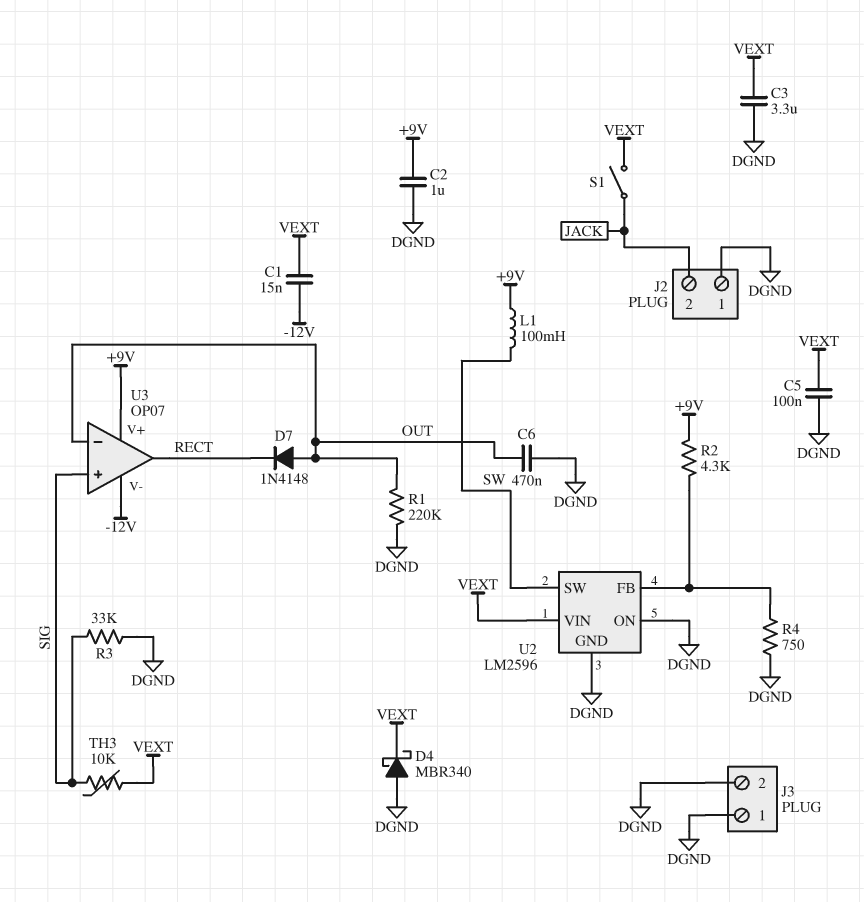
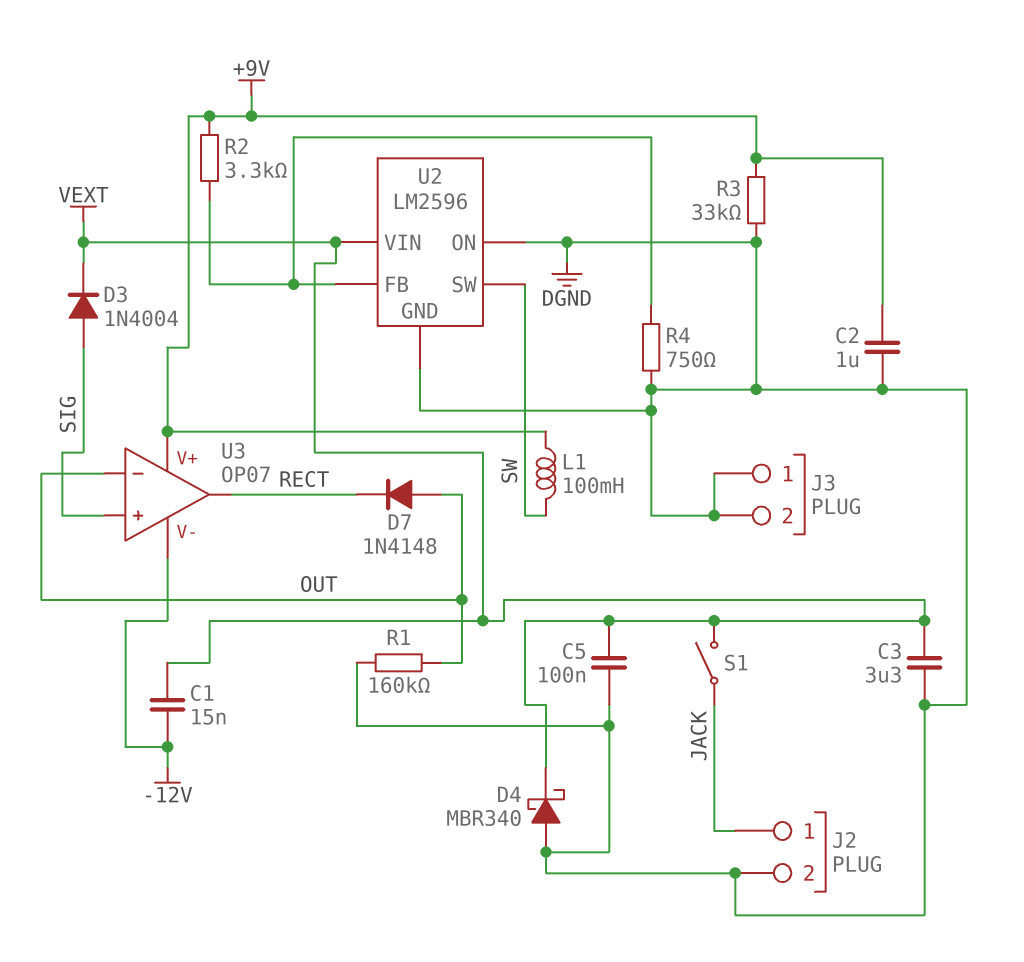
C6: 470nF (DGND, OUT) -> none
D3: none -> diode 1N4004 (A SIG, K VEXT)
J2 pin 1: DGND -> JACK
J2 pin 2: JACK -> DGND
R1: 220k (DGND, OUT) -> 160k (DGND, OUT)
R2: 4.3k (+9V, U2/FB) -> 3.3k (+9V, U2/FB)
R3: 33k (DGND, SIG) -> 33k (+9V, DGND)
TH3: 10k (SIG, VEXT) -> none

